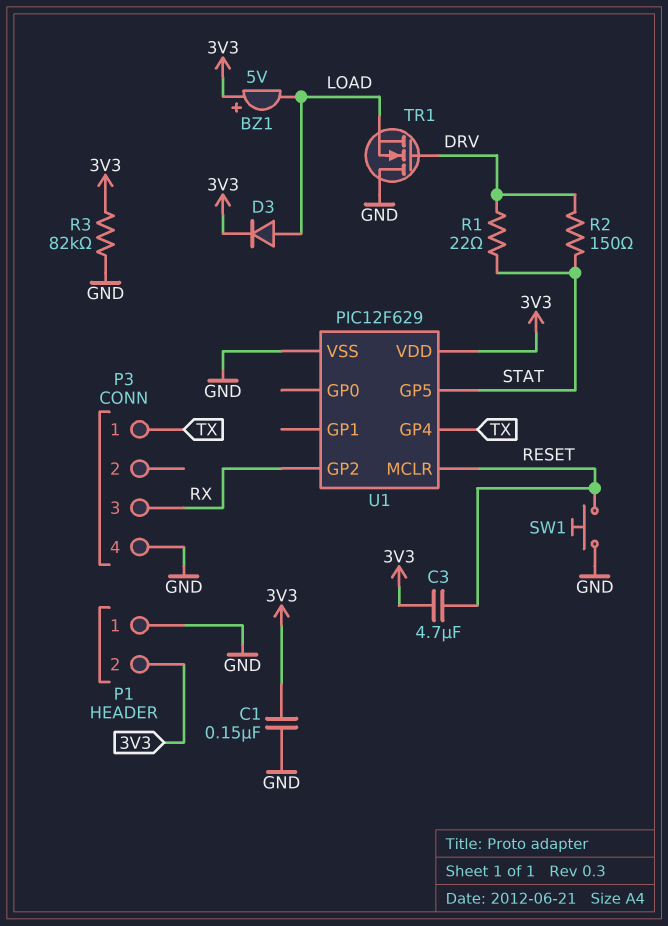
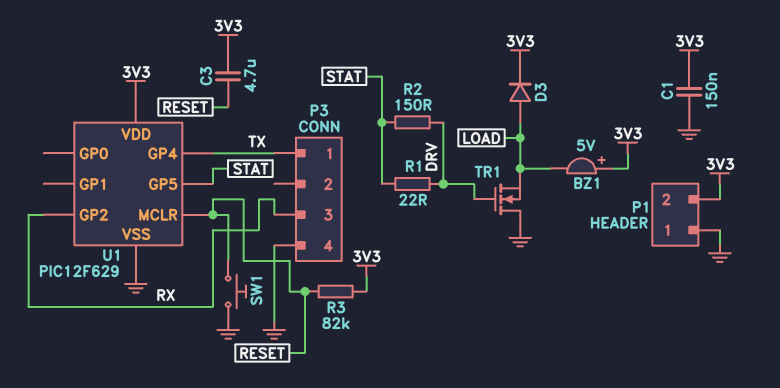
R3: 82k (3V3, GND) -> 82k (3V3, RESET)

